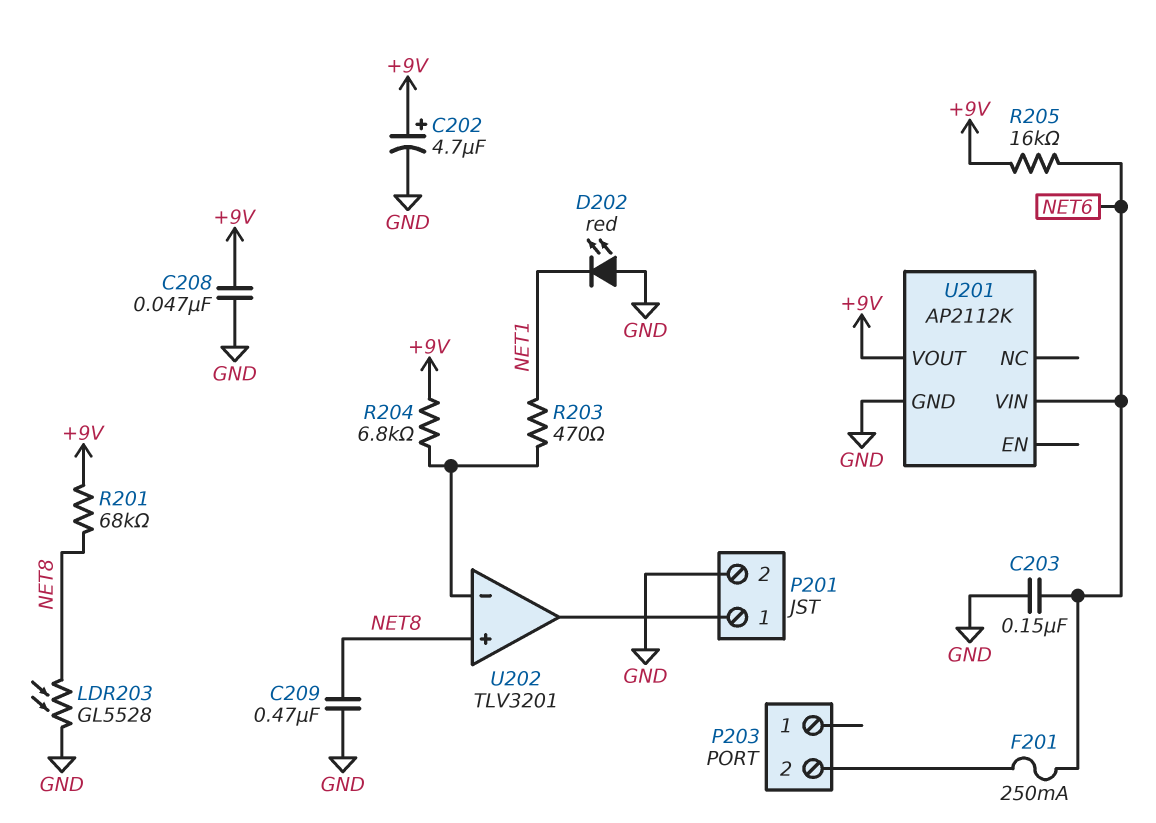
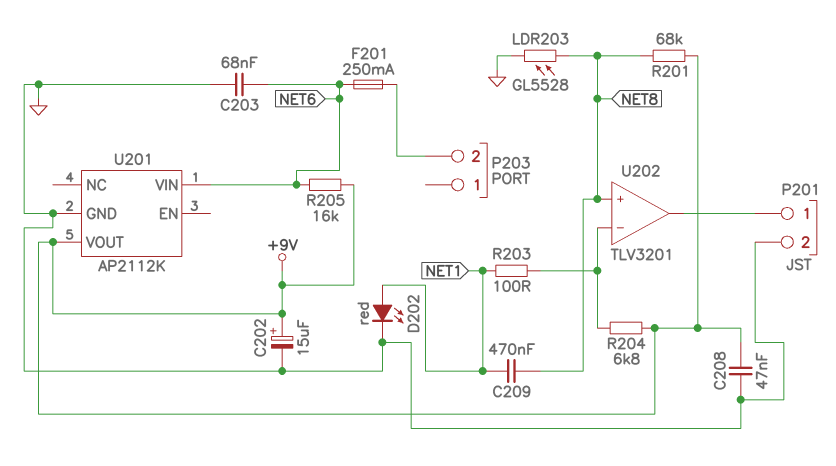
C202: 4.7uF (plus +9V, minus GND) -> 15uF (plus +9V, minus GND)
C203: 150nF (GND, NET6) -> 68nF (GND, NET6)
C209: 470nF (GND, NET8) -> 470nF (NET1, NET8)
D202: LED red (A GND, K NET1) -> LED red (A NET1, K GND)
R203: 470 (NET1, U202/in-) -> 100 (NET1, U202/in-)

